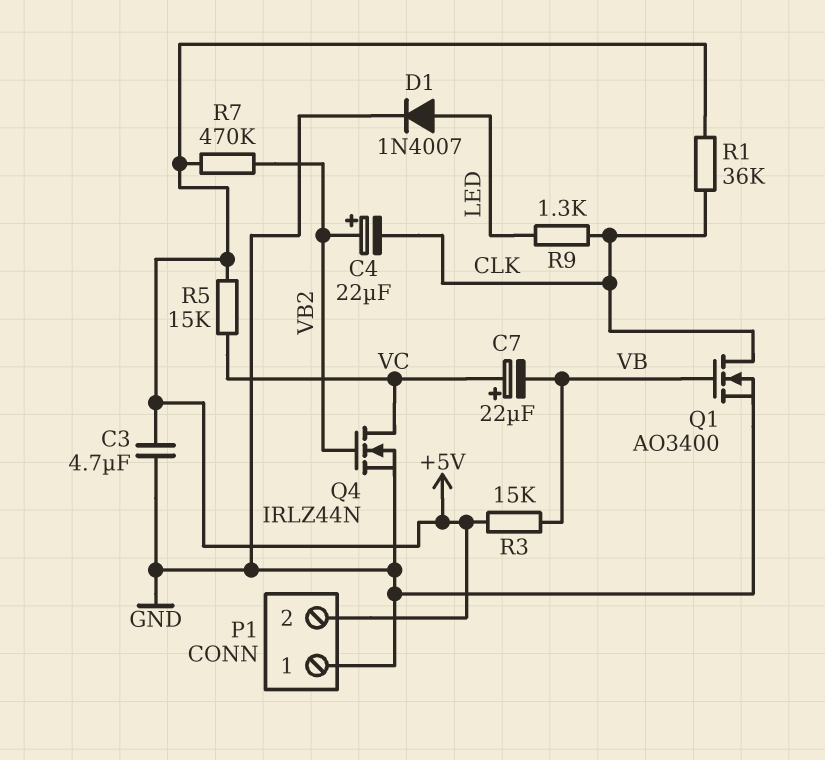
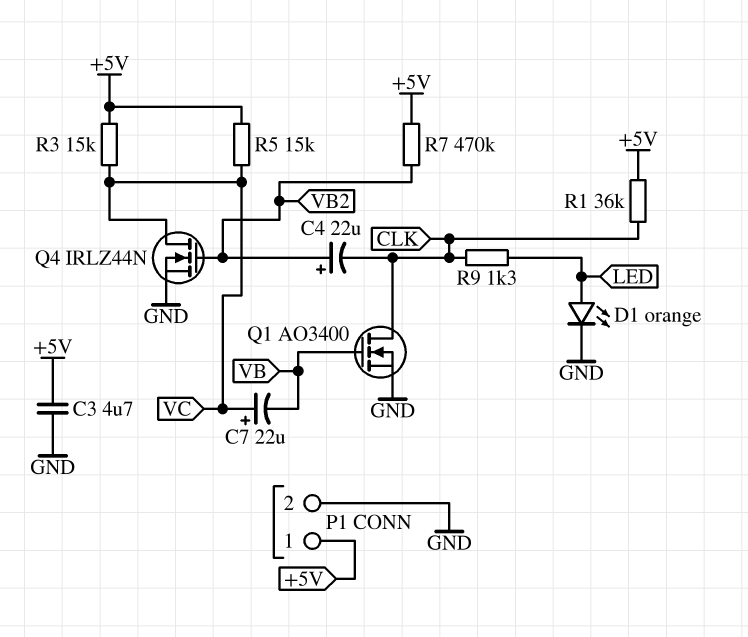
D1: diode 1N4007 (A LED, K GND) -> LED orange (A LED, K GND)
P1 pin 1: GND -> +5V
P1 pin 2: +5V -> GND
R3: 15k (+5V, VB) -> 15k (+5V, VC)

